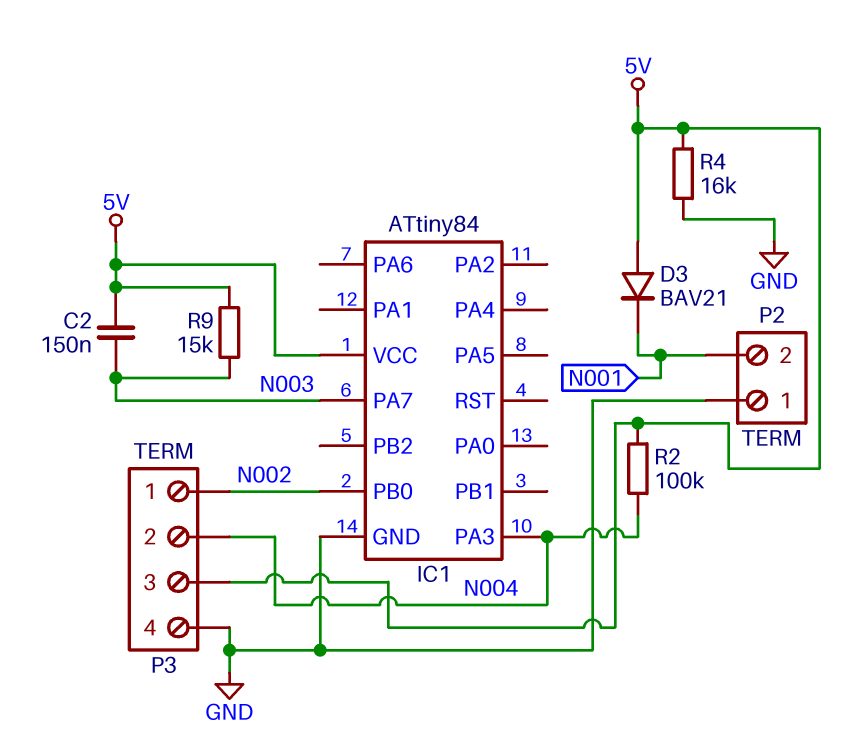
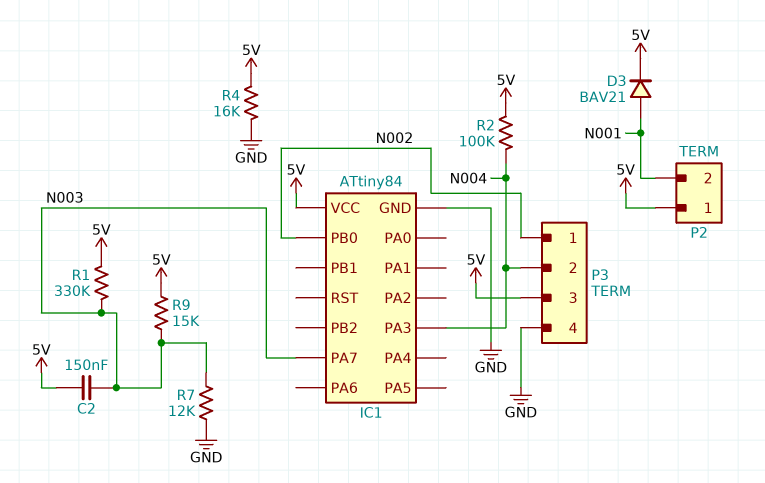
D3: diode BAV21 (A 5V, K N001) -> diode BAV21 (A N001, K 5V)
P2 pin 1: GND -> 5V
R1: none -> 330k (5V, N003)
R7: none -> 12k (GND, N003)

